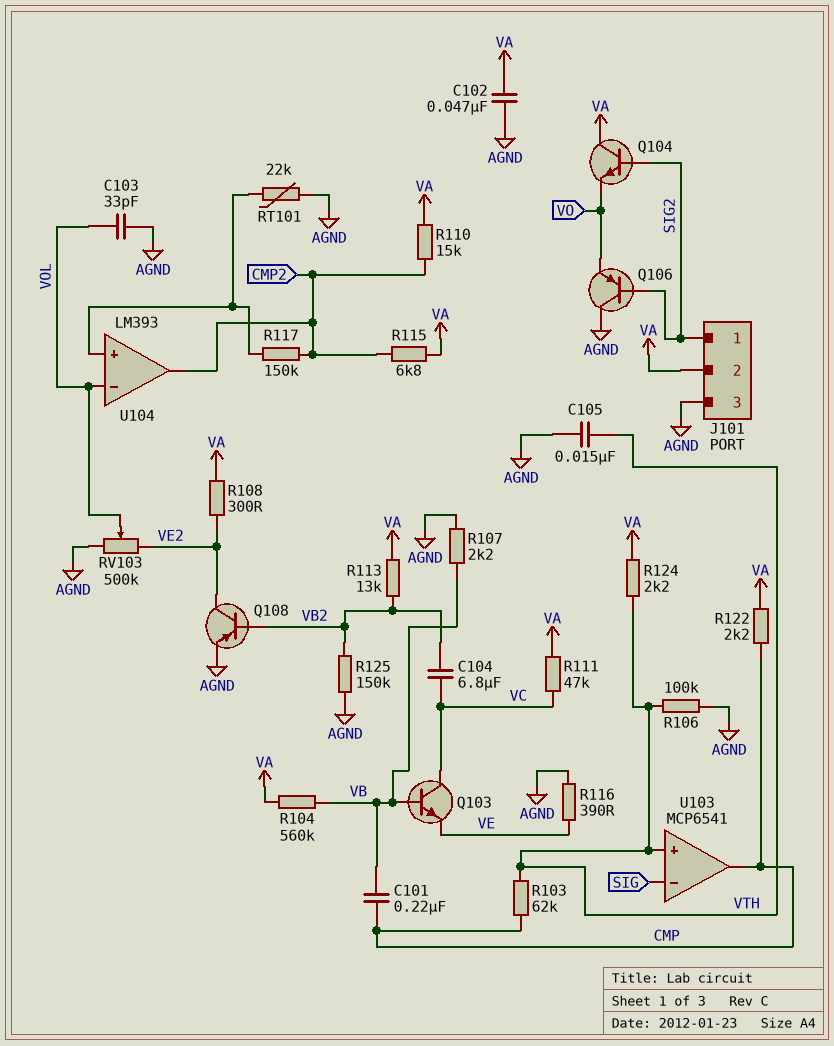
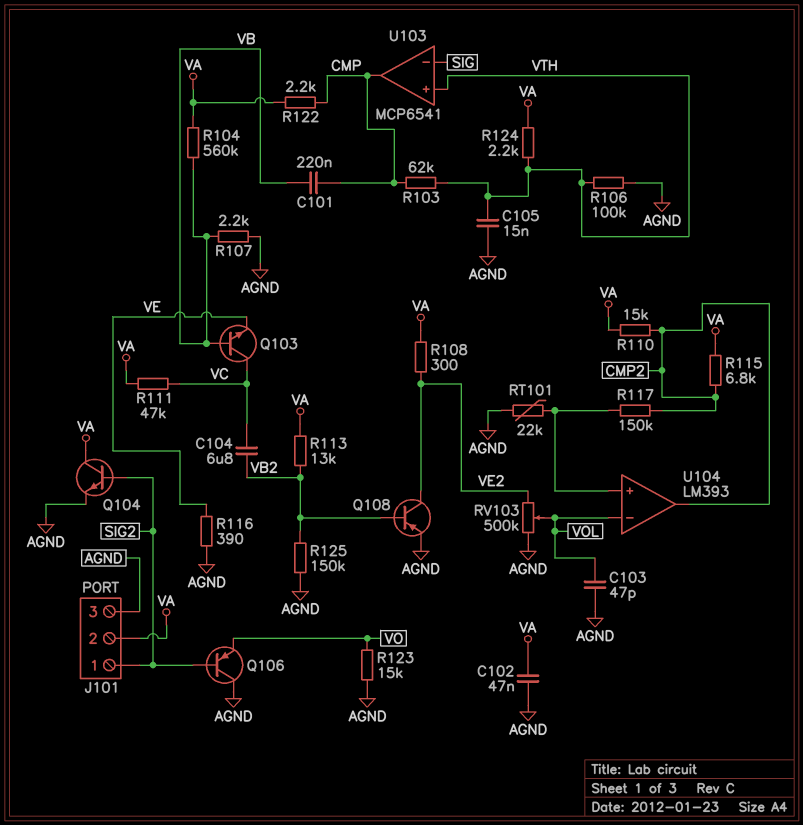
C103: 33pF (AGND, VOL) -> 47pF (AGND, VOL)
Q104: NPN (B SIG2, C VA, E VO) -> NPN (B SIG2, C VA, E AGND)
R123: none -> 15k (AGND, VO)

